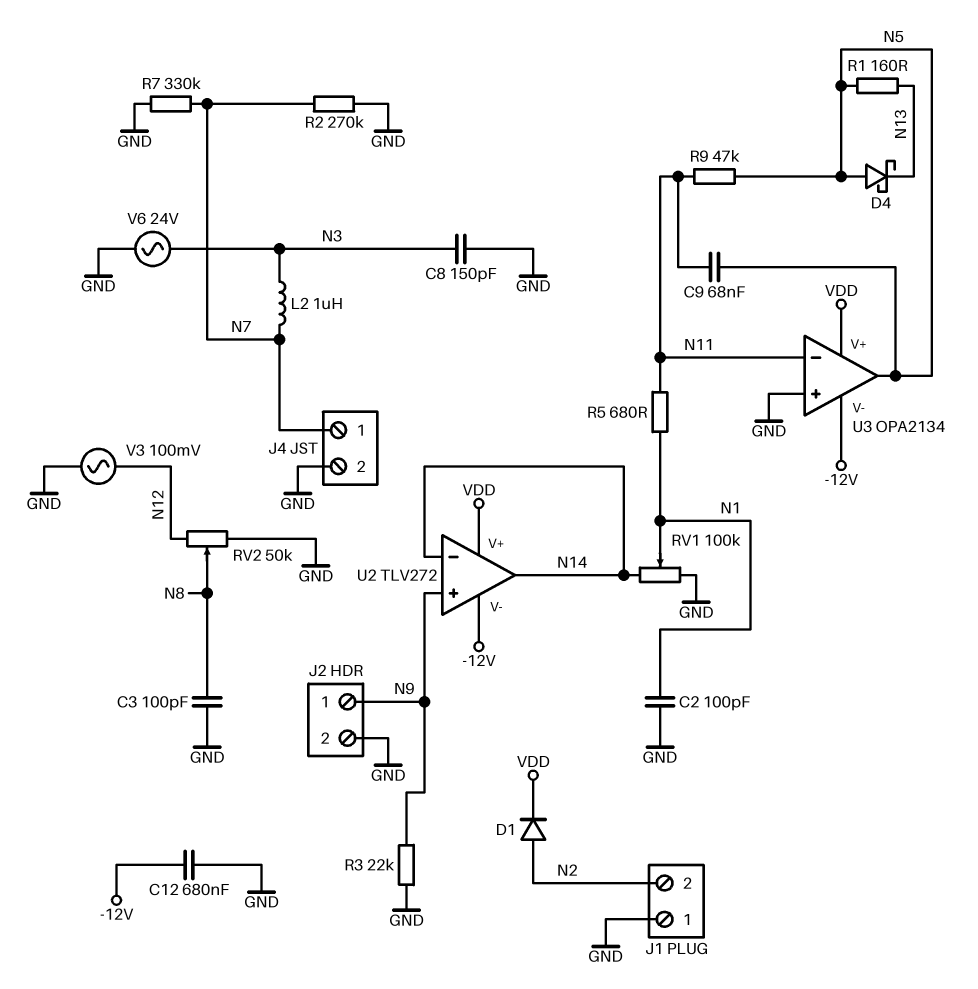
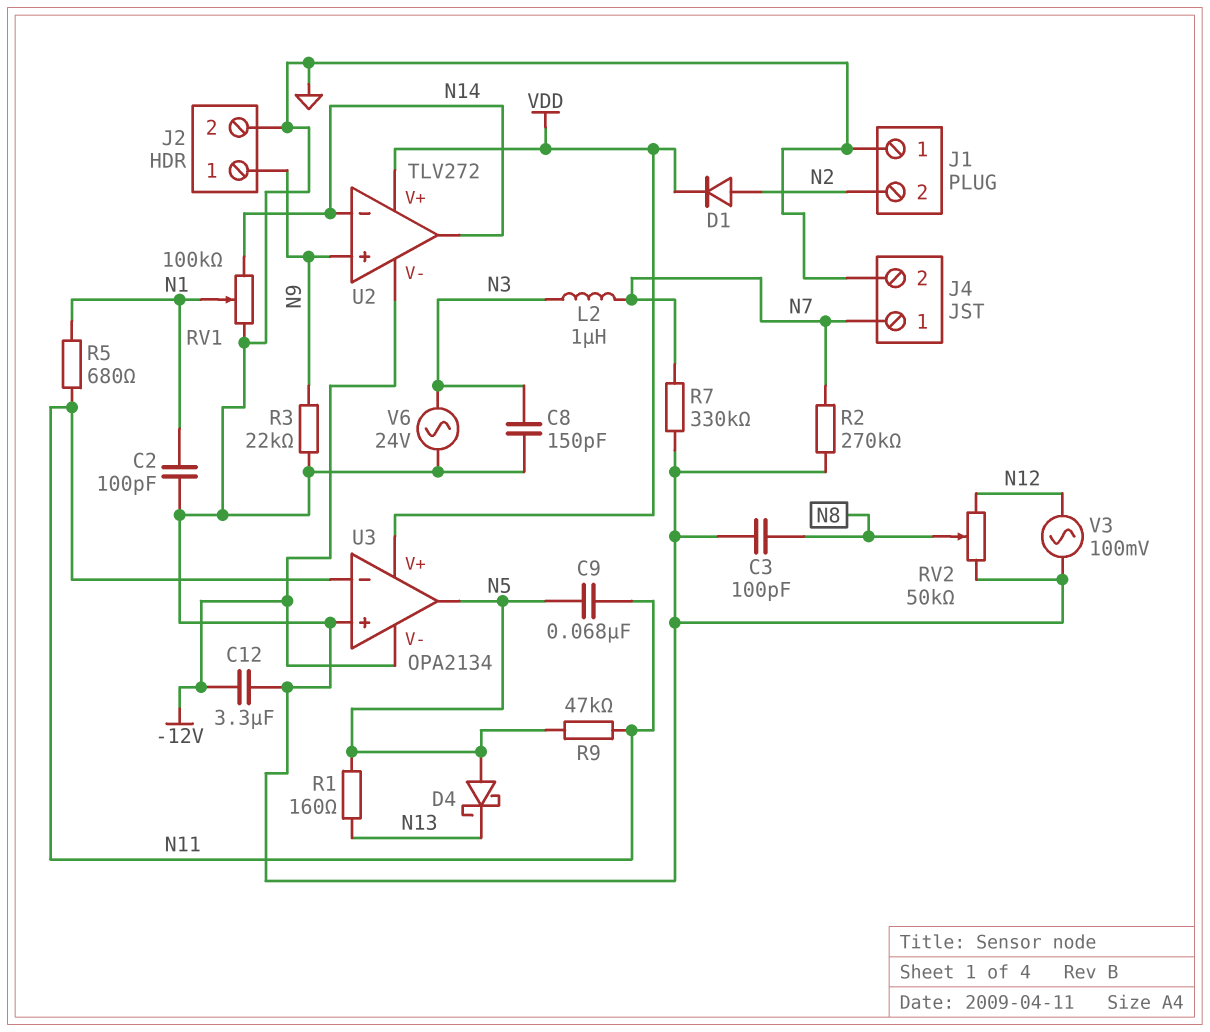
C12: 680nF (-12V, GND) -> 3.3uF (-12V, GND)

